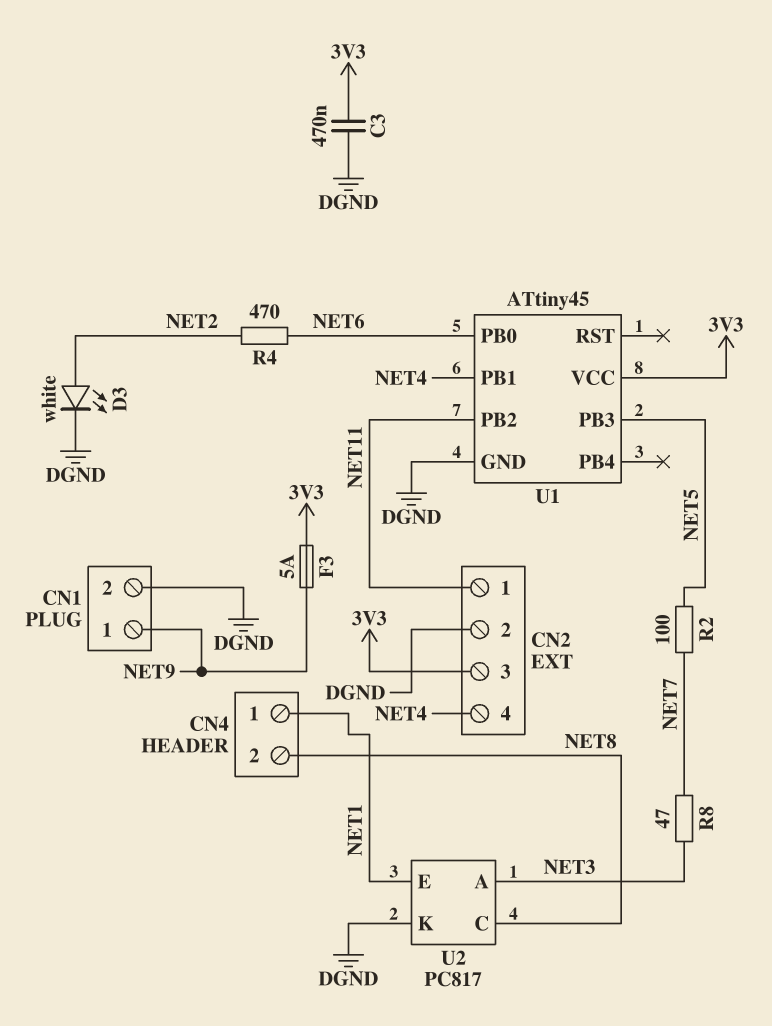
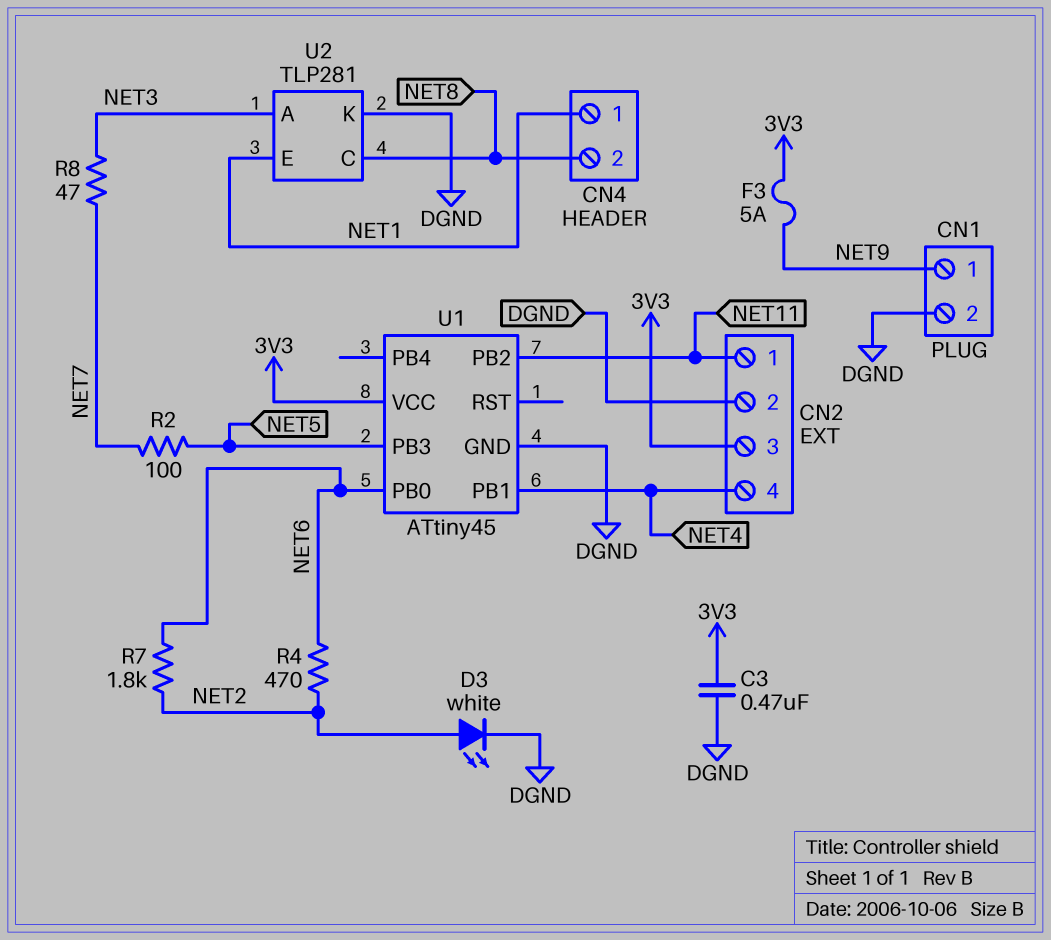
R7: none -> 1.8k (NET2, NET6)
U2: PC817 -> TLP281

